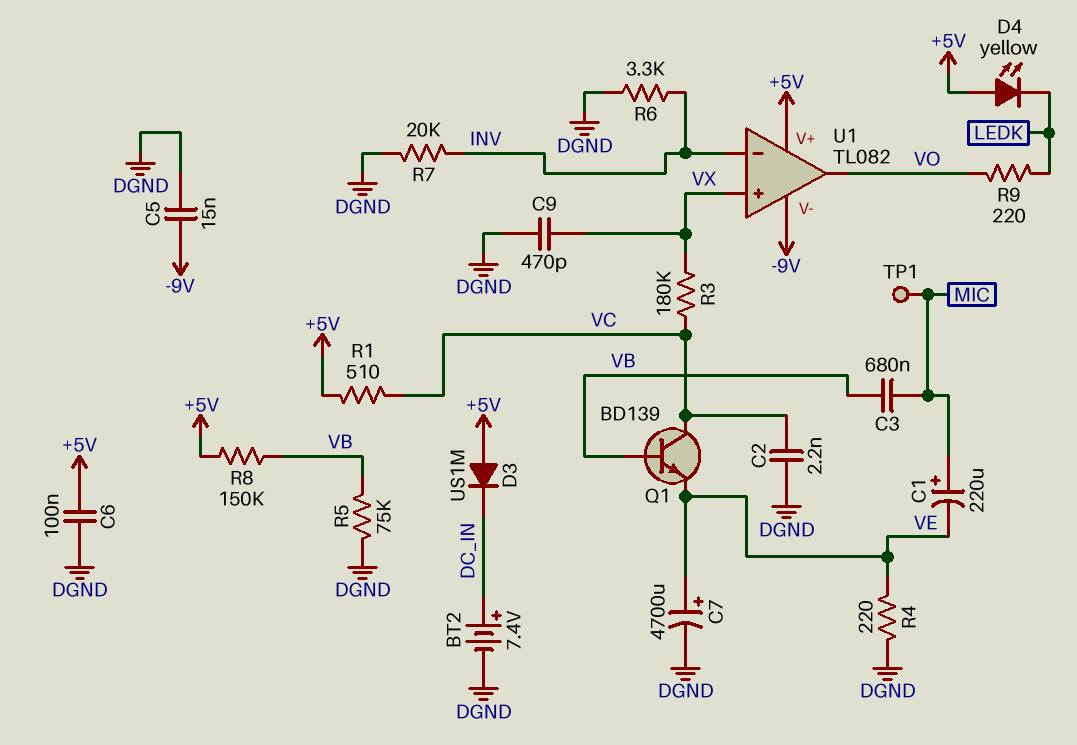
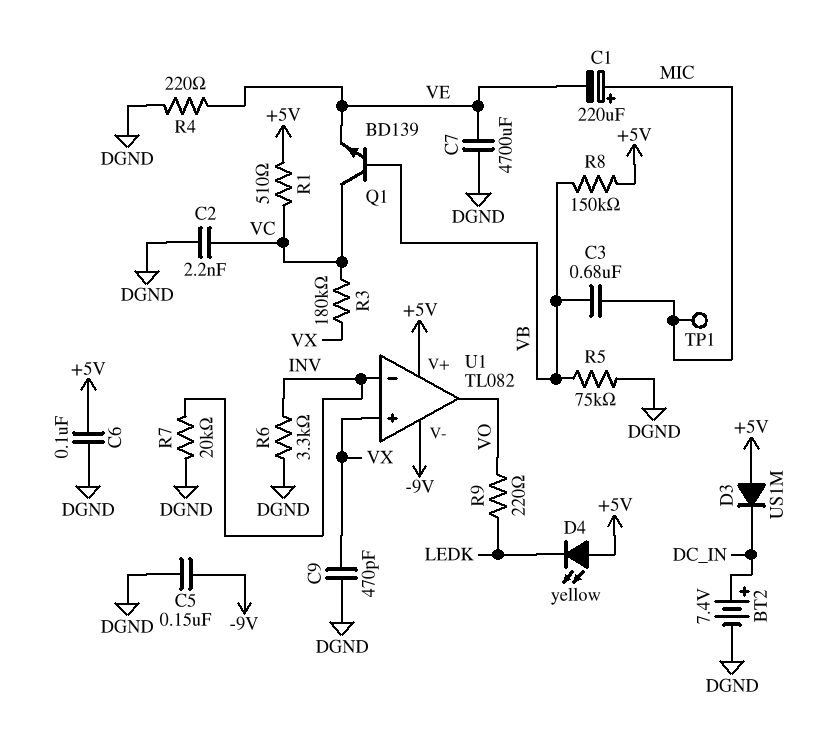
C5: 15nF (-9V, DGND) -> 150nF (-9V, DGND)
C7: 4700uF (plus VE, minus DGND) -> 4700uF (DGND, VE)

